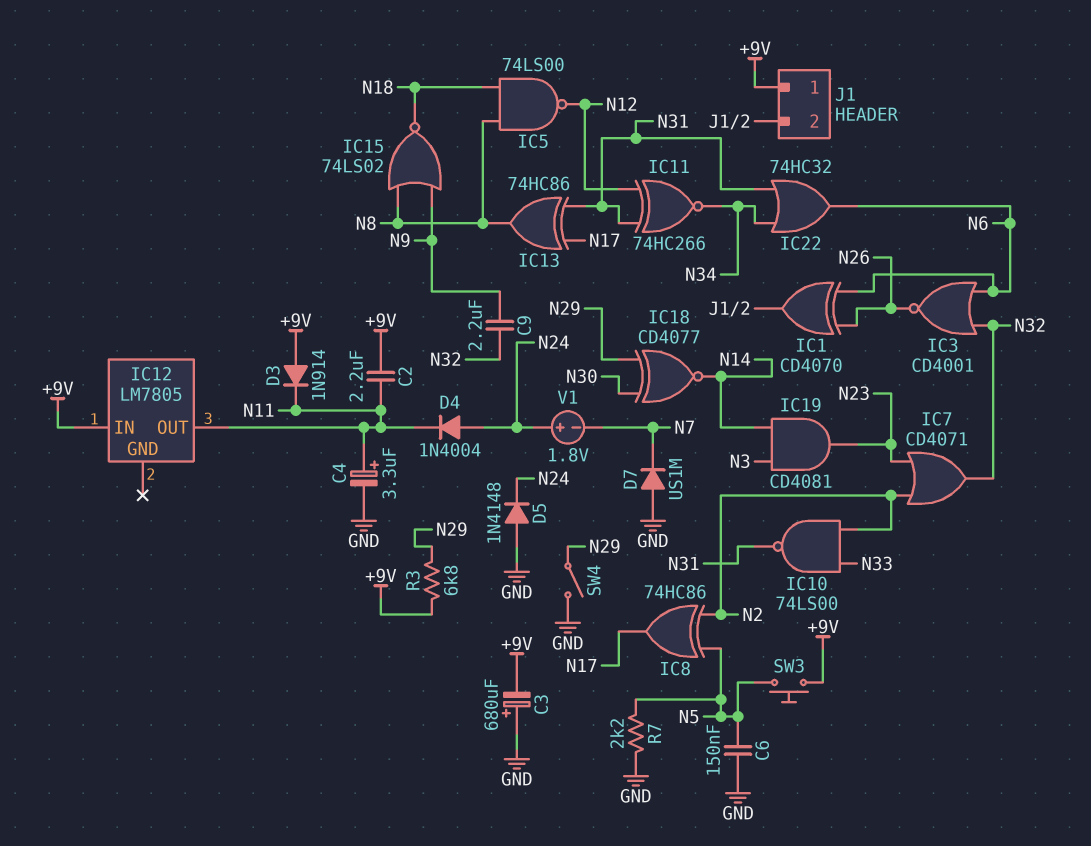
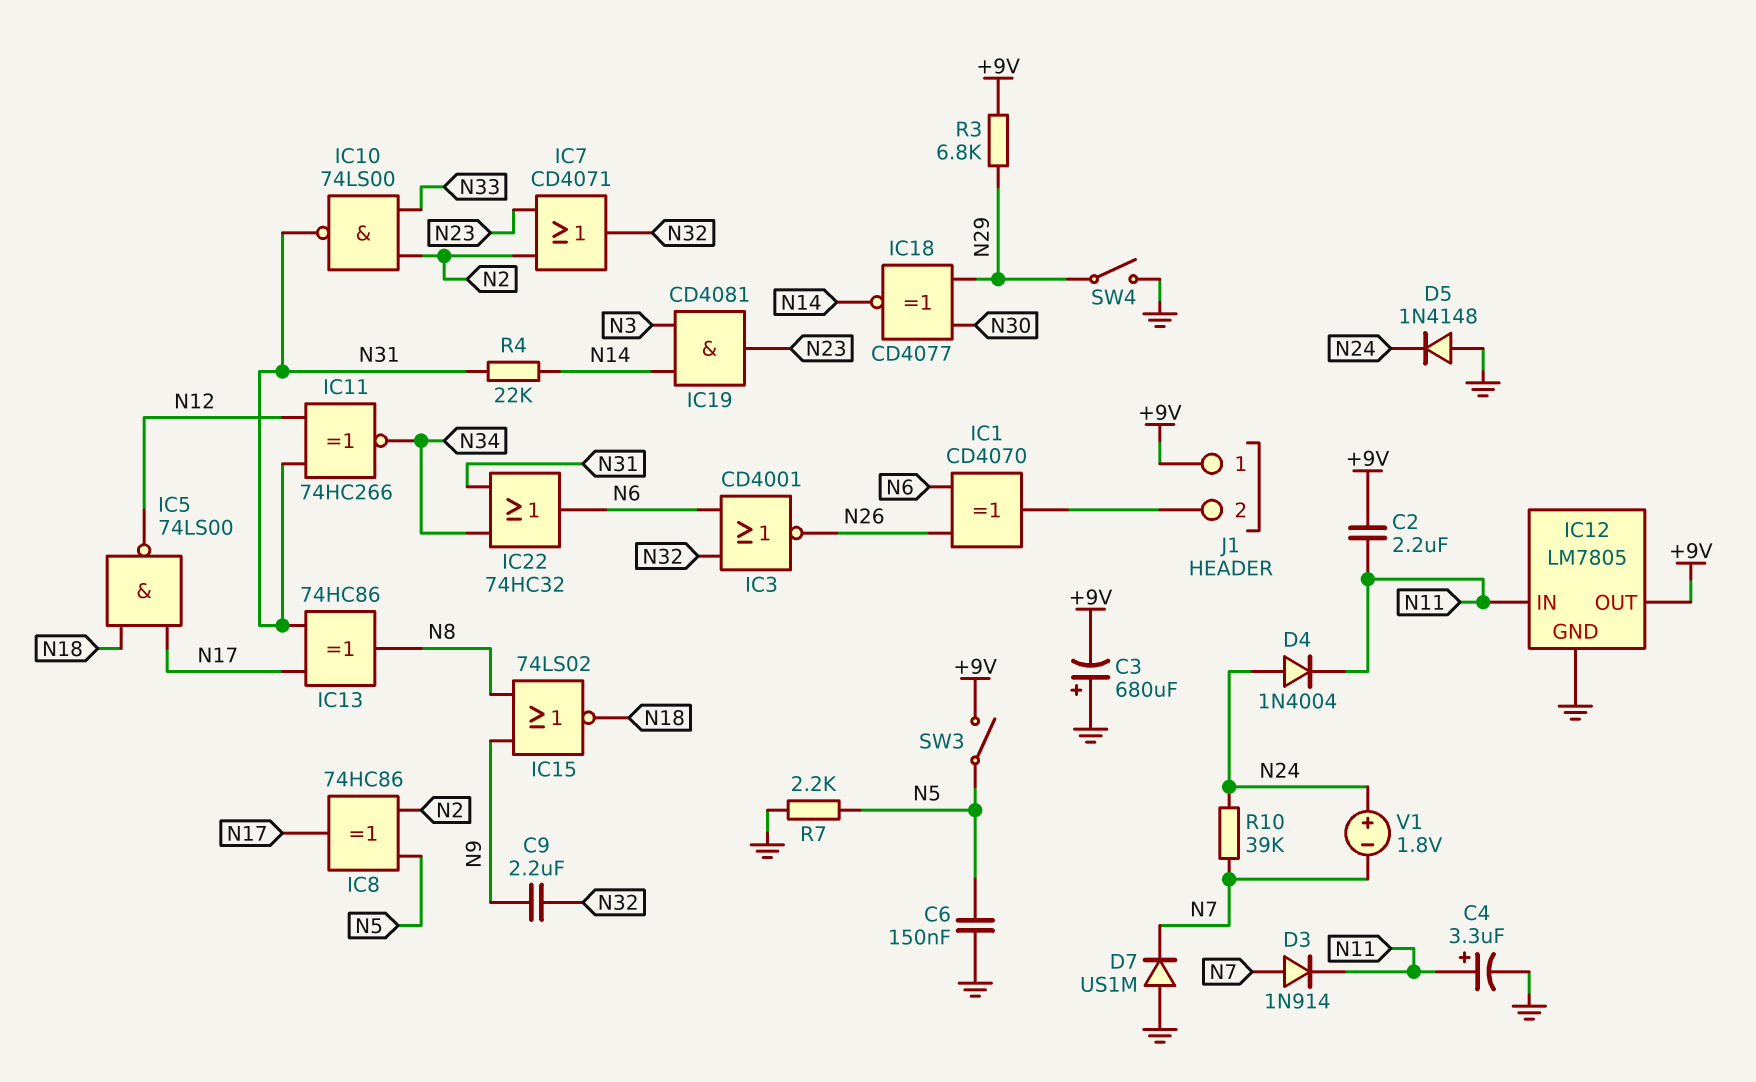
D3: diode 1N914 (A +9V, K N11) -> diode 1N914 (A N7, K N11)
IC5: NAND 74LS00 (in N8, in N18, out N12) -> NAND 74LS00 (in N17, in N18, out N12)
IC12 pin GND: none -> GND
IC12 pin IN: +9V -> N11
IC12 pin OUT: N11 -> +9V
R4: none -> 22k (N14, N31)
R10: none -> 39k (N7, N24)
SW3: button (+9V, N5) -> switch (+9V, N5)

